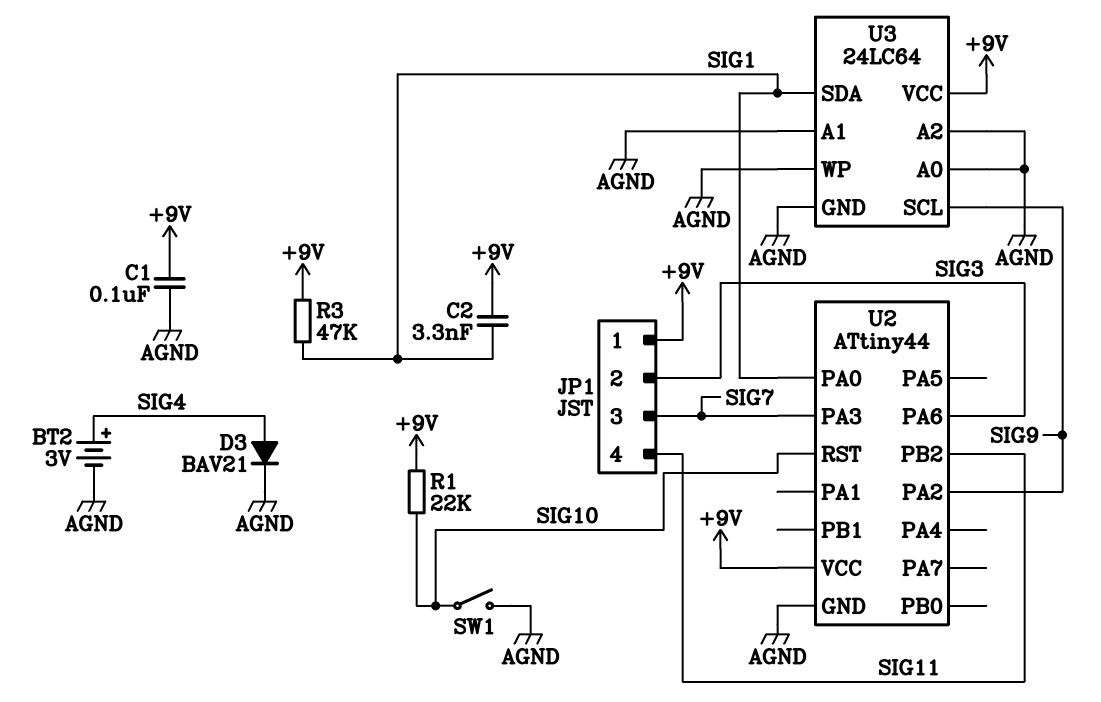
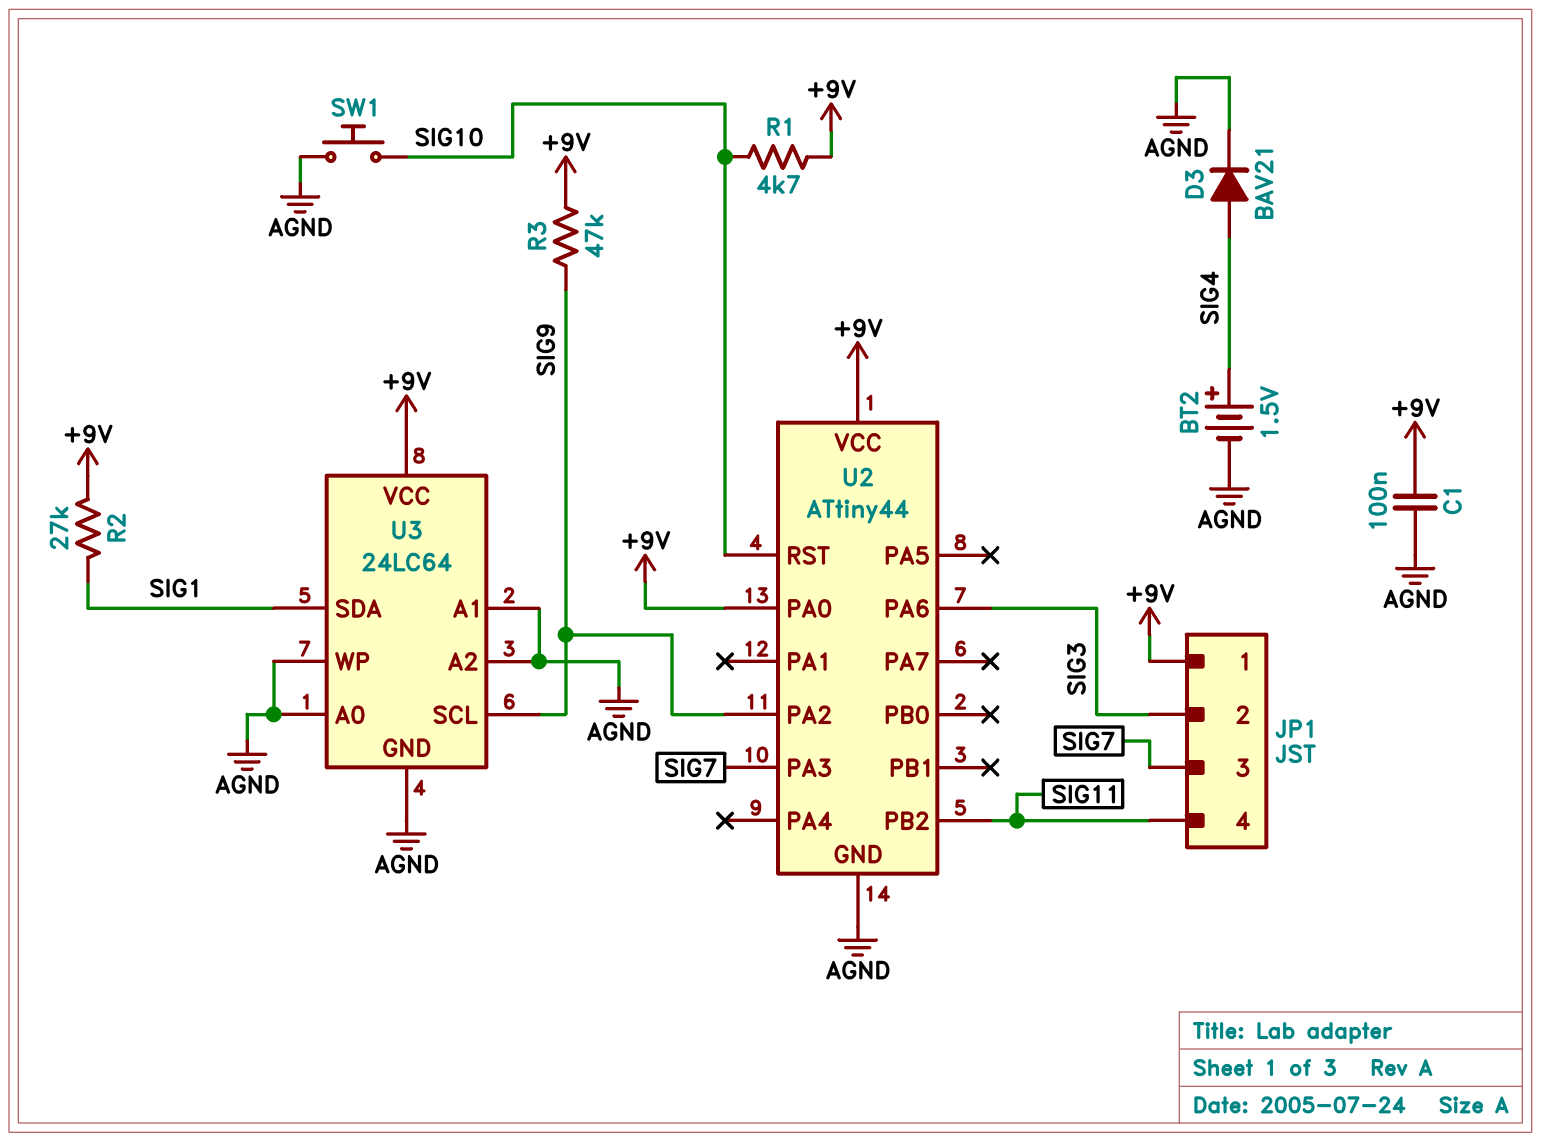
BT2: 3V (plus SIG4, minus AGND) -> 1.5V (plus SIG4, minus AGND)
C2: 3.3nF (+9V, SIG1) -> none
R1: 22k (+9V, SIG10) -> 4.7k (+9V, SIG10)
R2: none -> 27k (+9V, SIG1)
R3: 47k (+9V, SIG1) -> 47k (+9V, SIG9)
SW1: switch (AGND, SIG10) -> button (AGND, SIG10)
U2 pin PA0: SIG1 -> +9V

